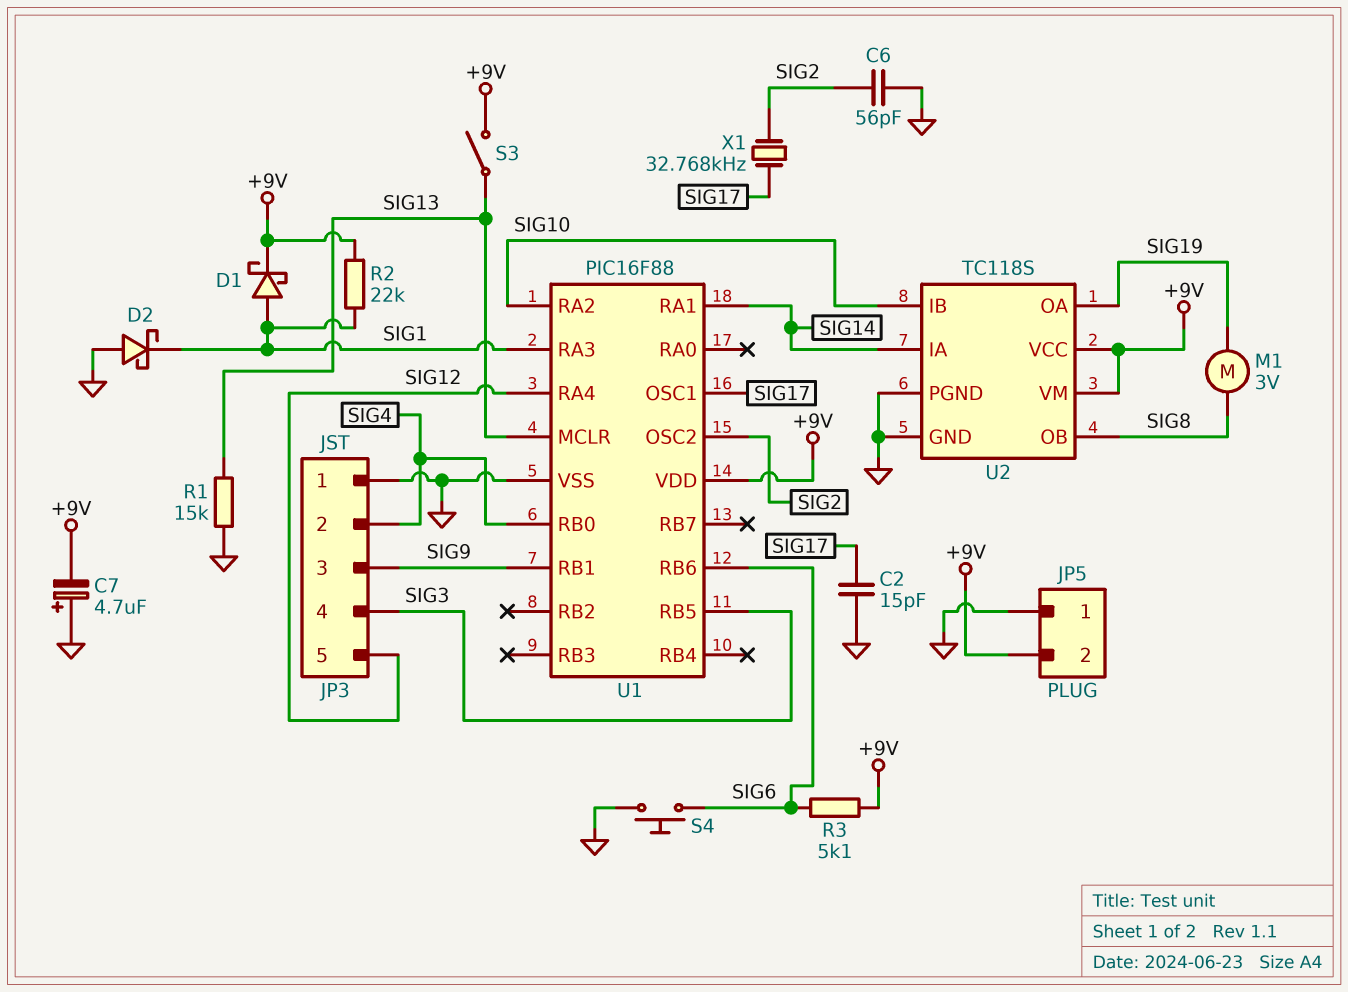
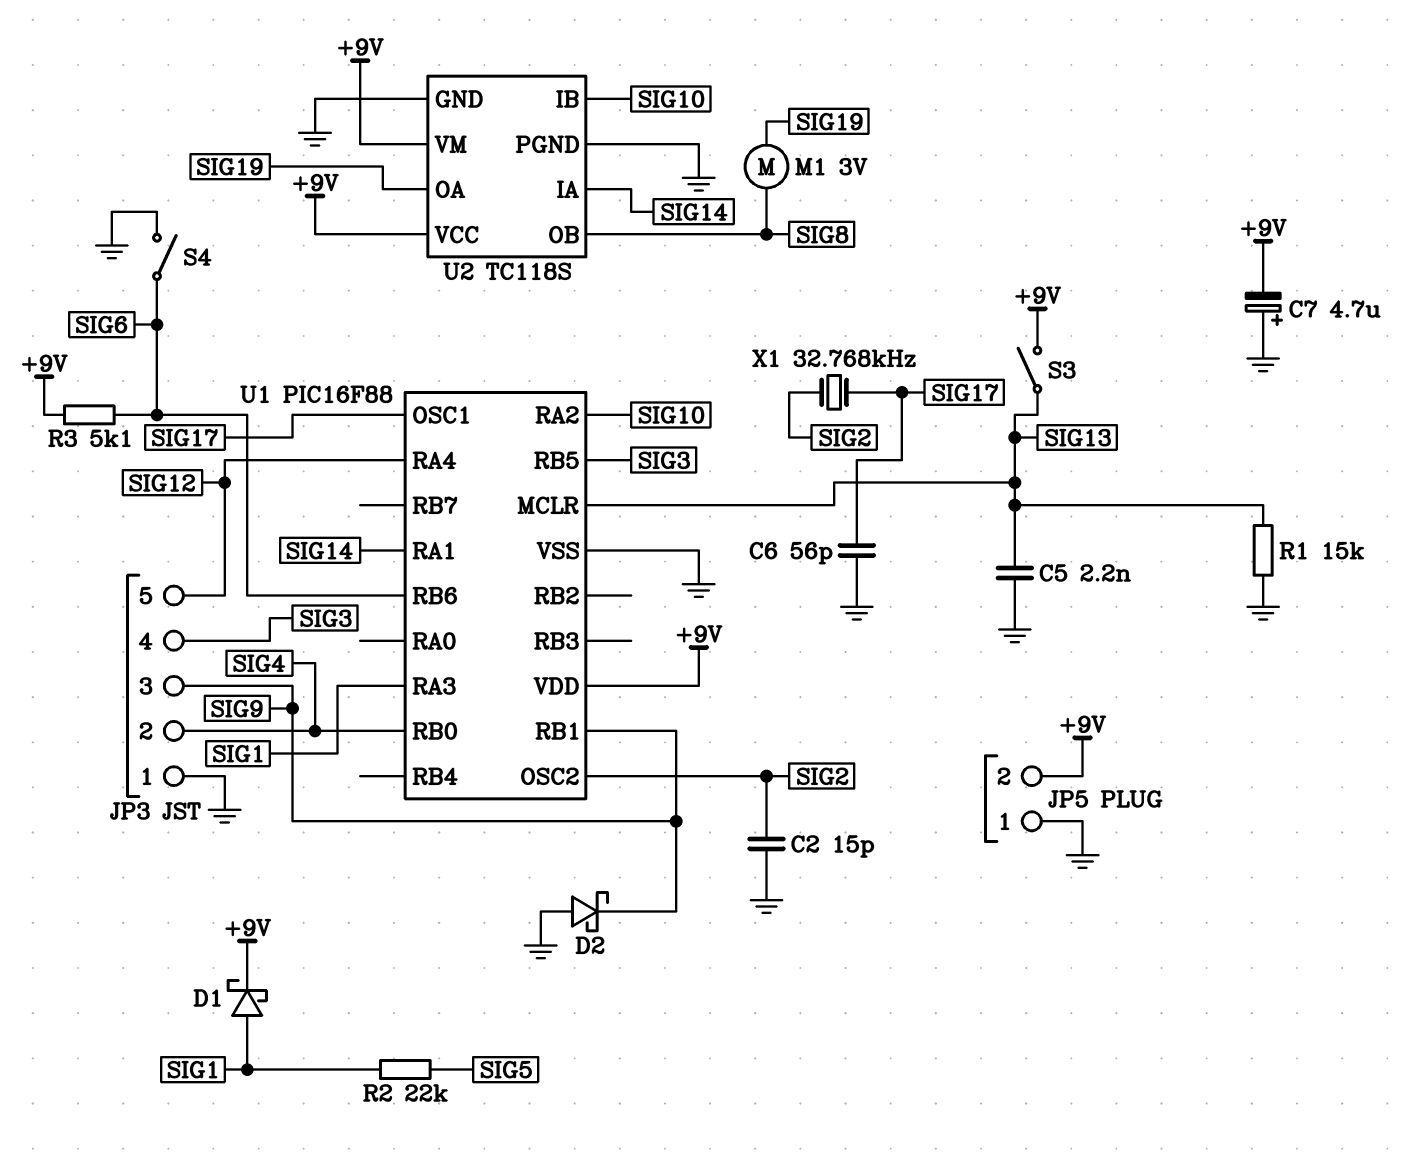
C2: 15pF (GND, SIG17) -> 15pF (GND, SIG2)
C5: none -> 2.2nF (GND, SIG13)
C6: 56pF (GND, SIG2) -> 56pF (GND, SIG17)
D2: schottky (A GND, K SIG1) -> schottky (A GND, K SIG9)
R2: 22k (+9V, SIG1) -> 22k (SIG1, SIG5)
S4: button (GND, SIG6) -> switch (GND, SIG6)

